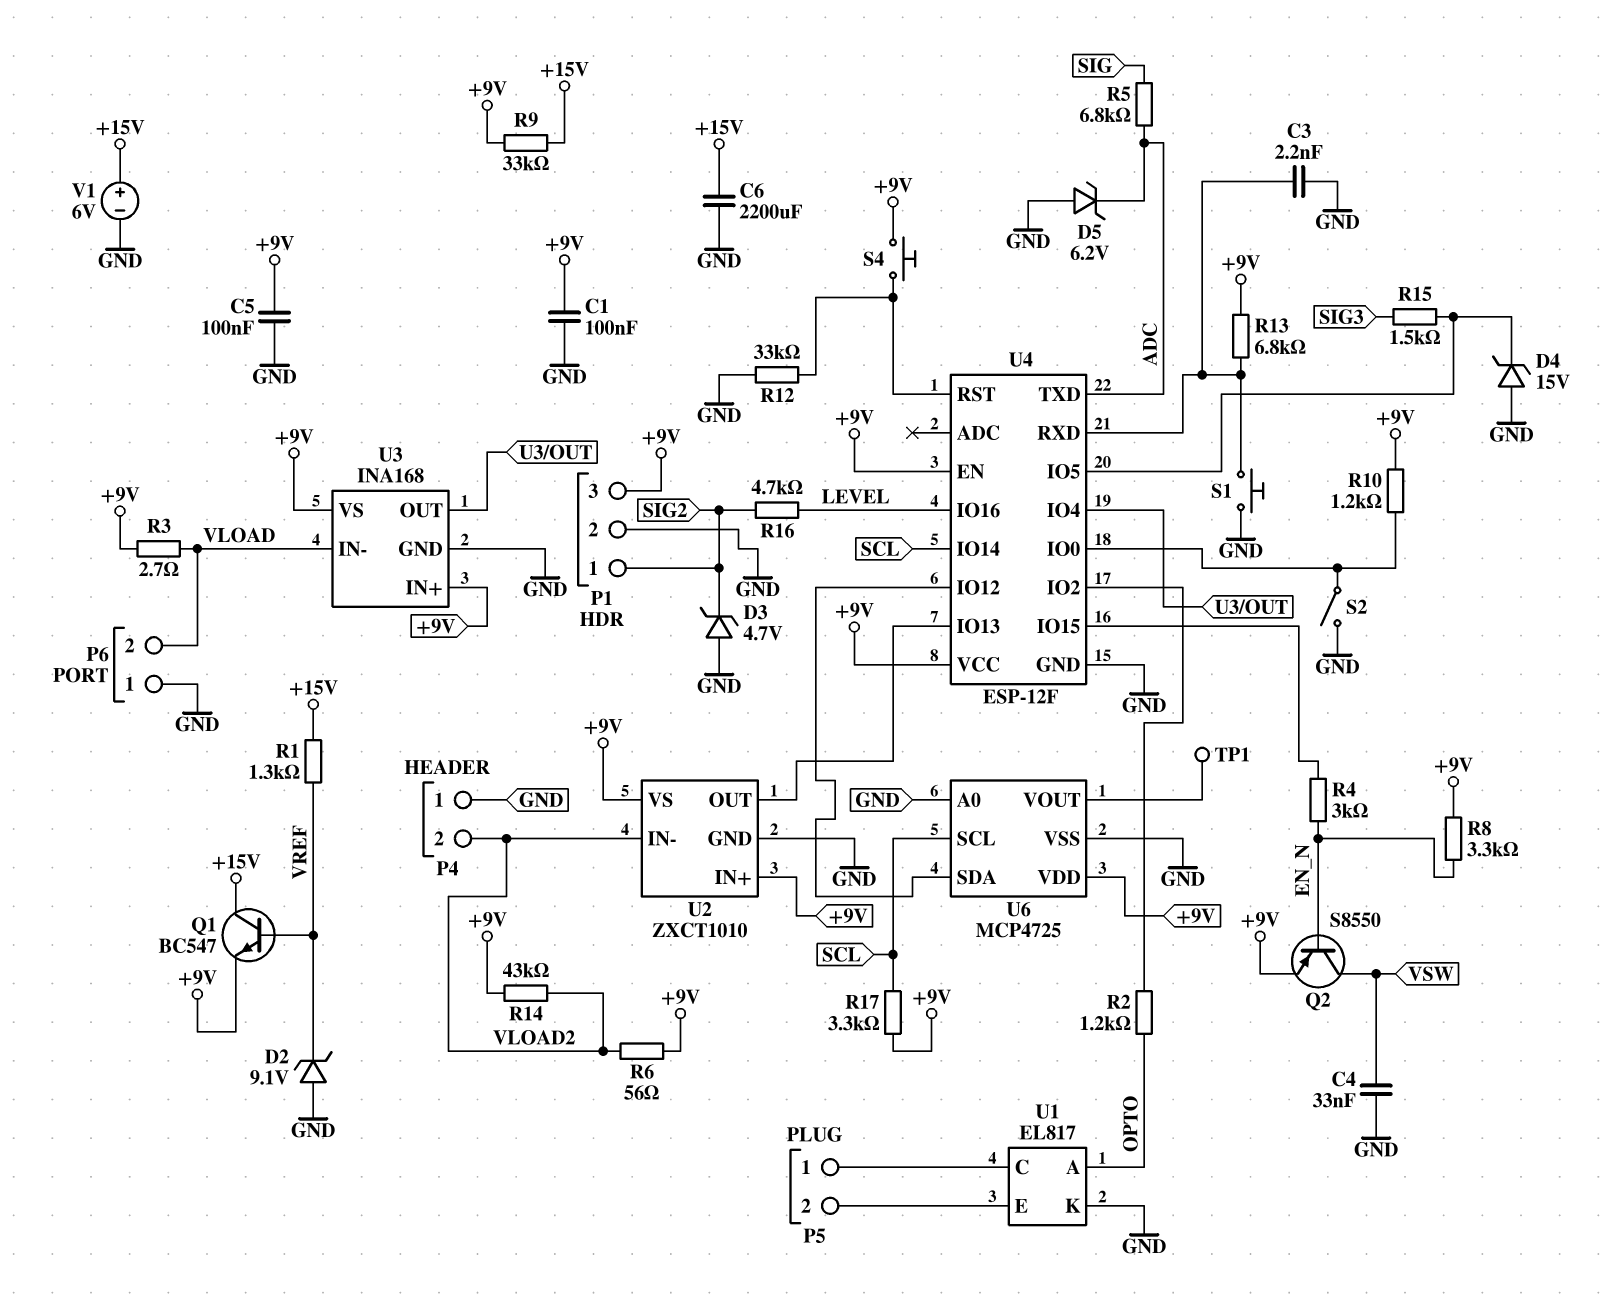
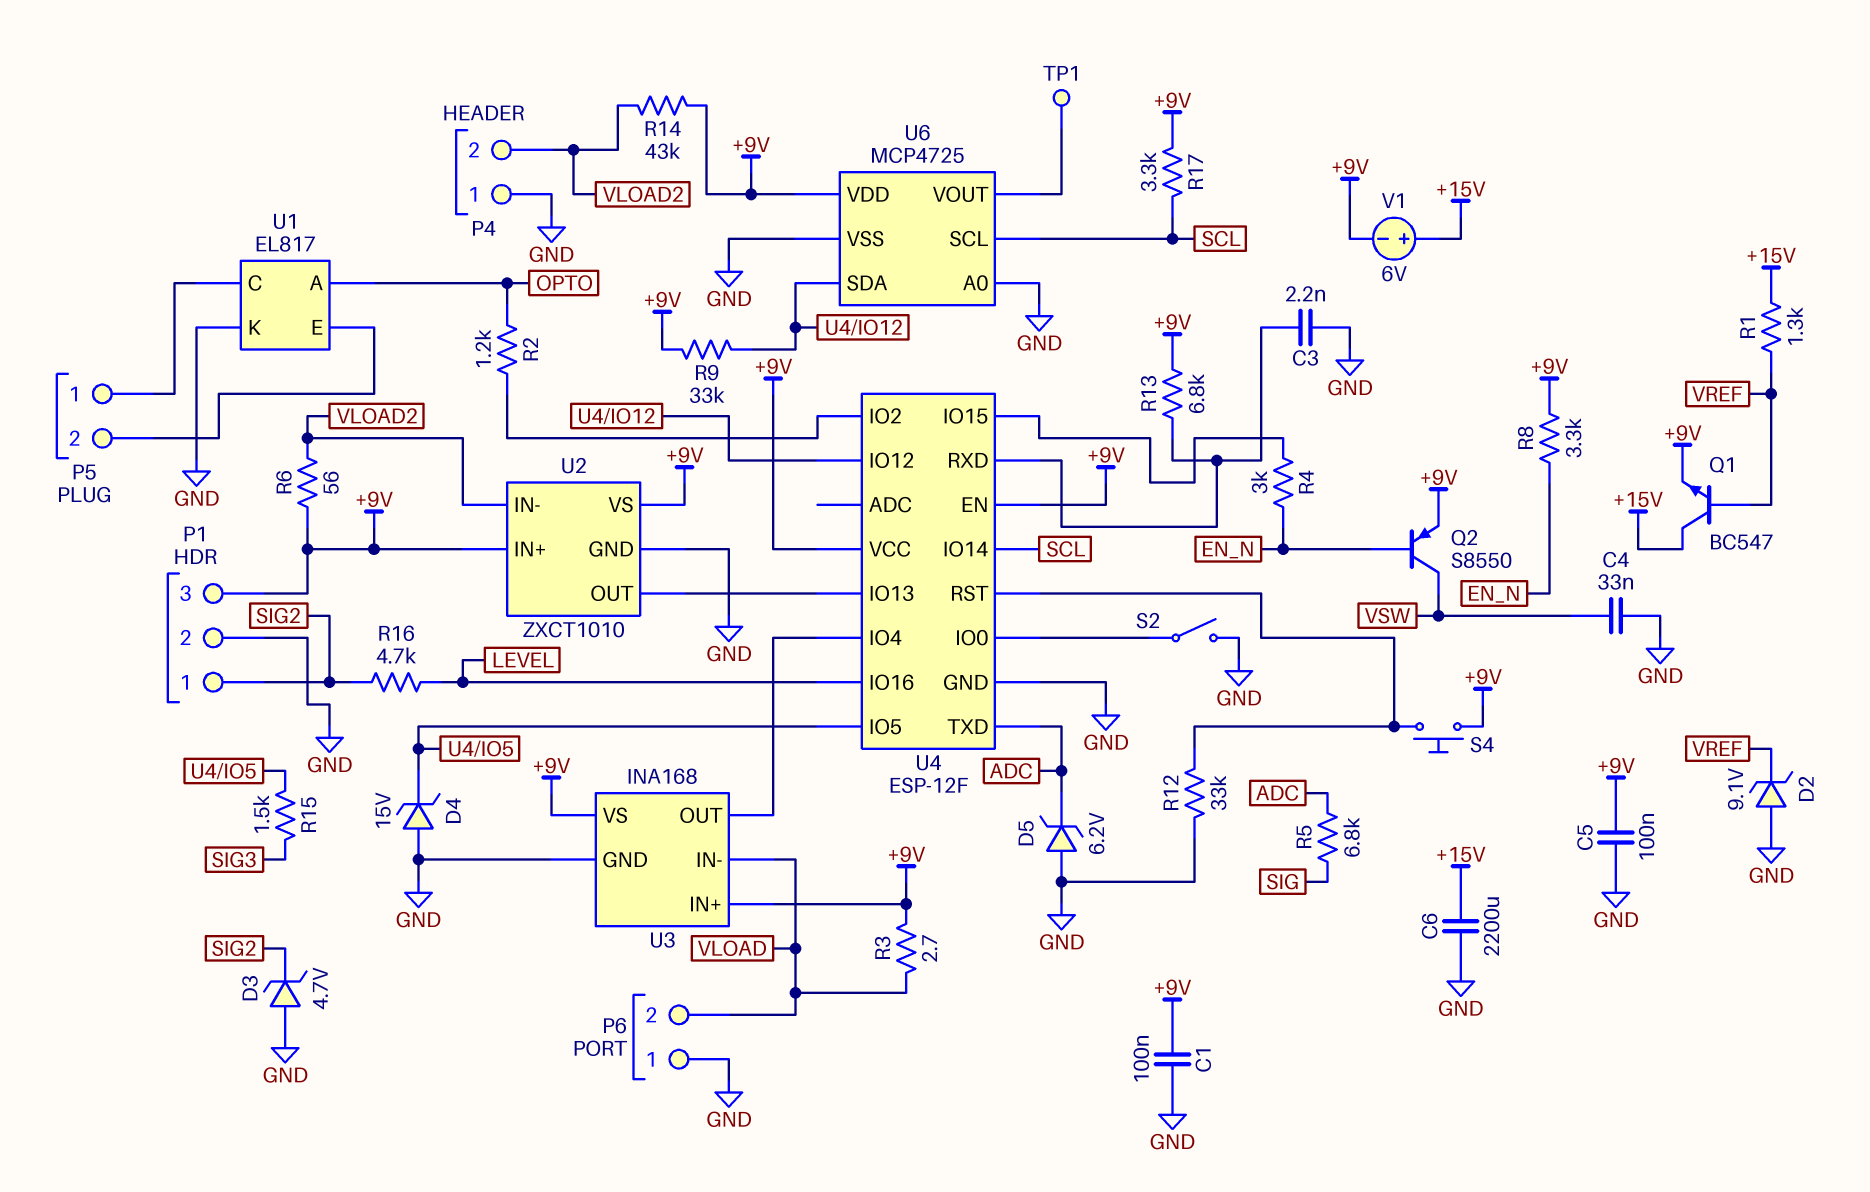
R9: 33k (+9V, +15V) -> 33k (+9V, U4/IO12)
R10: 1.2k (+9V, U4/IO0) -> none
S1: button (GND, U4/RXD) -> none
V1: 6V (plus +15V, minus GND) -> 6V (plus +15V, minus +9V)

